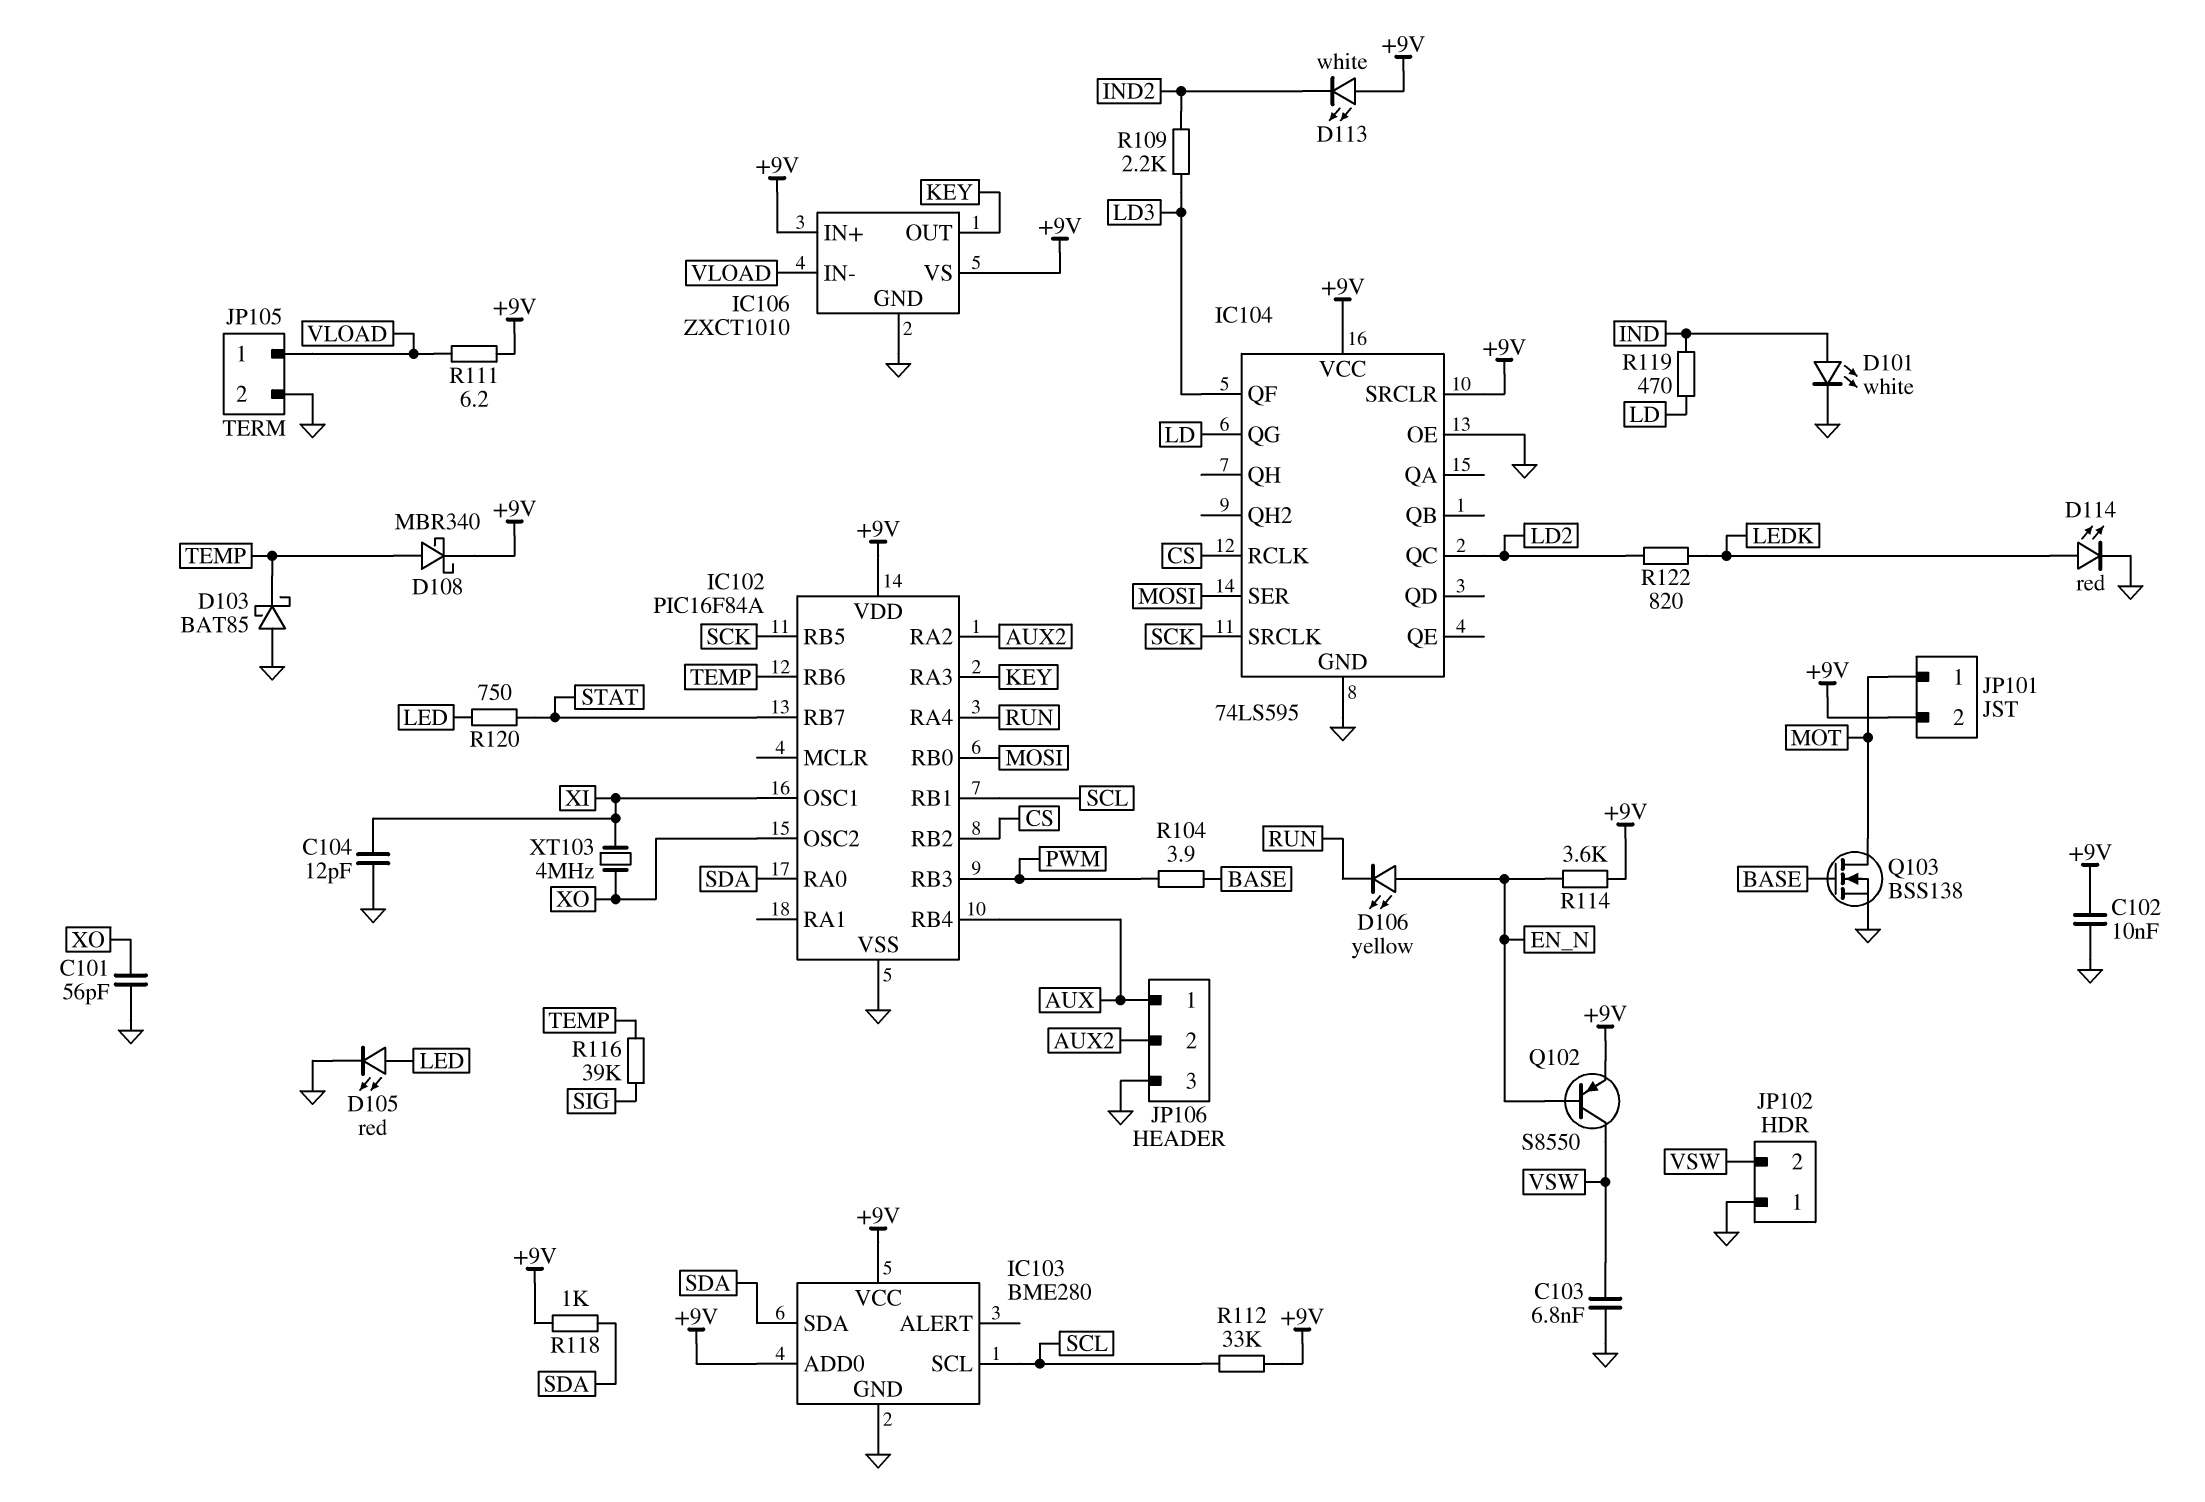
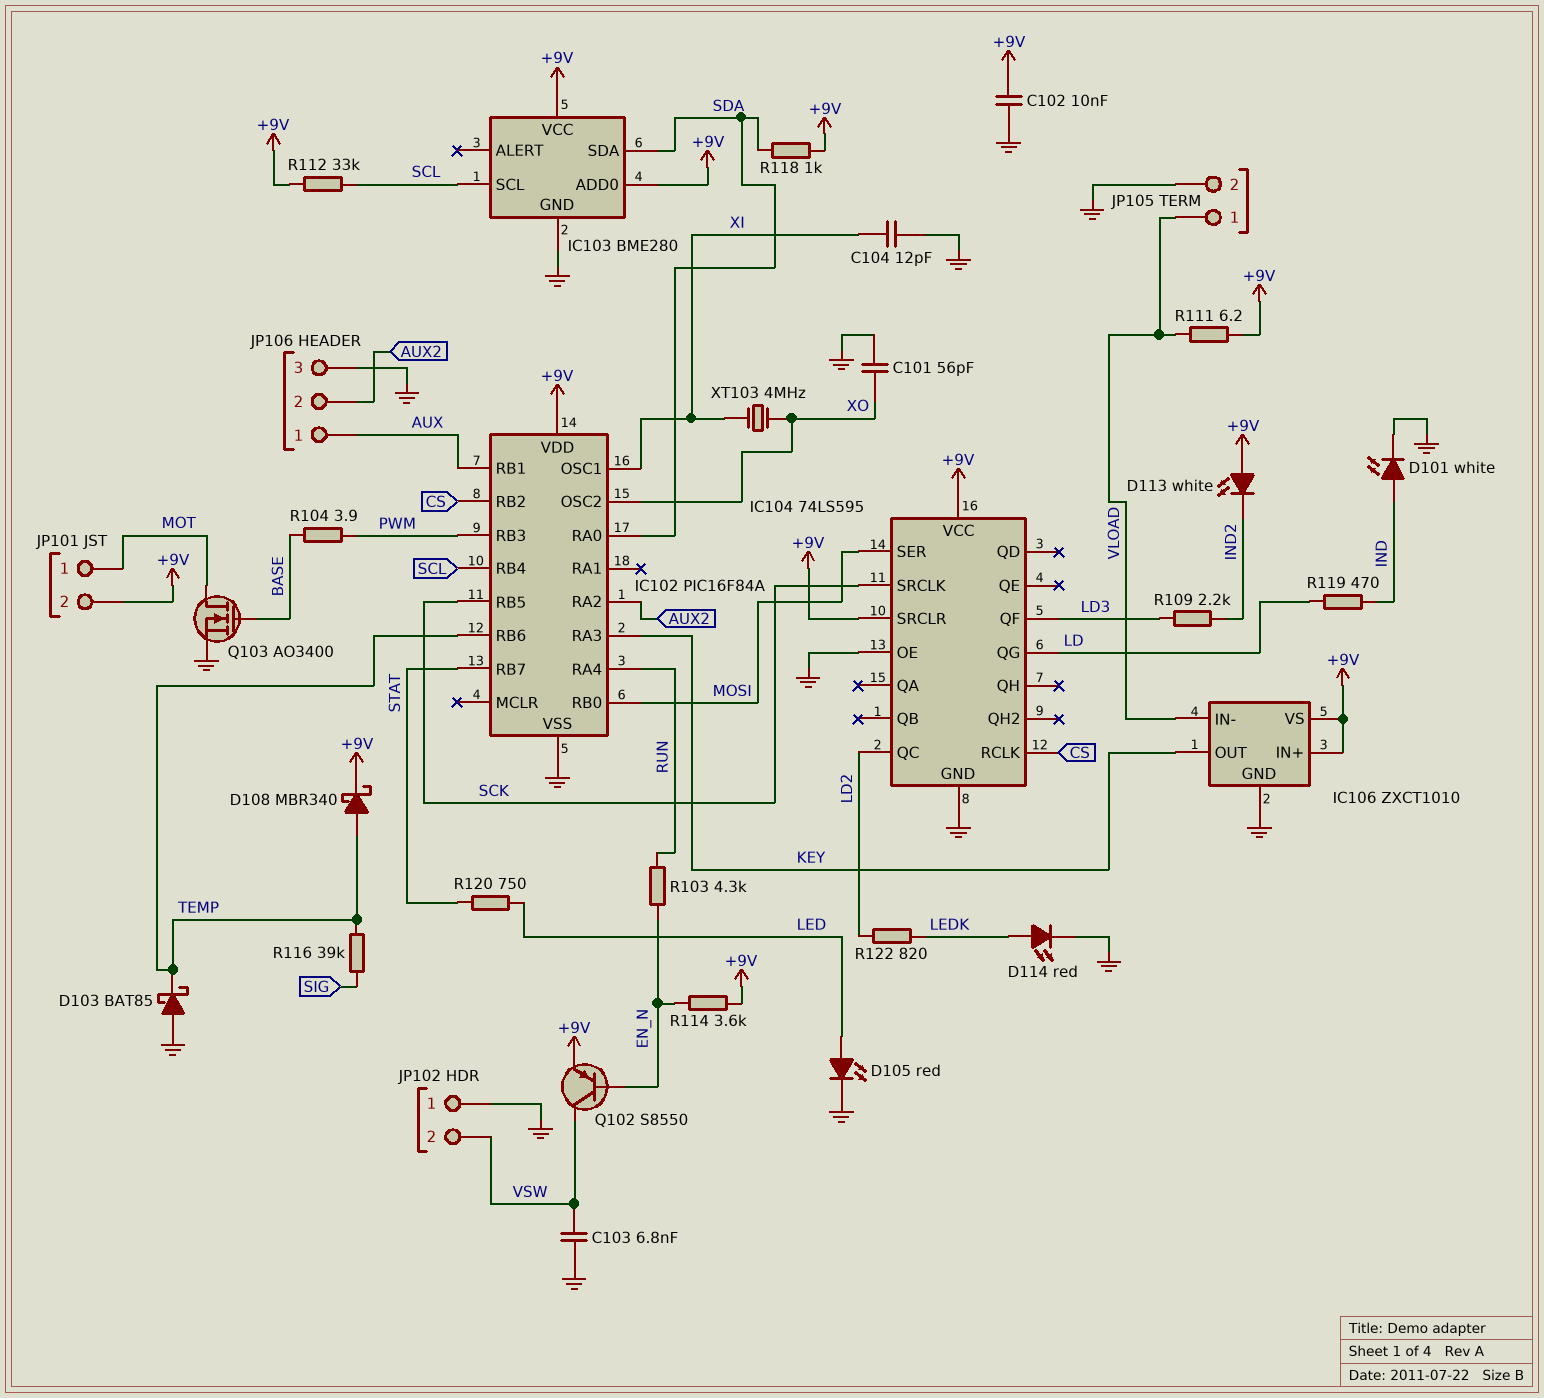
D106: LED yellow (A EN_N, K RUN) -> none
IC102 pin RB1: SCL -> AUX
IC102 pin RB4: AUX -> SCL
Q103: NMOS BSS138 (G BASE, D MOT, S GND) -> NMOS AO3400 (G BASE, D MOT, S GND)
R103: none -> 4.3k (EN_N, RUN)

